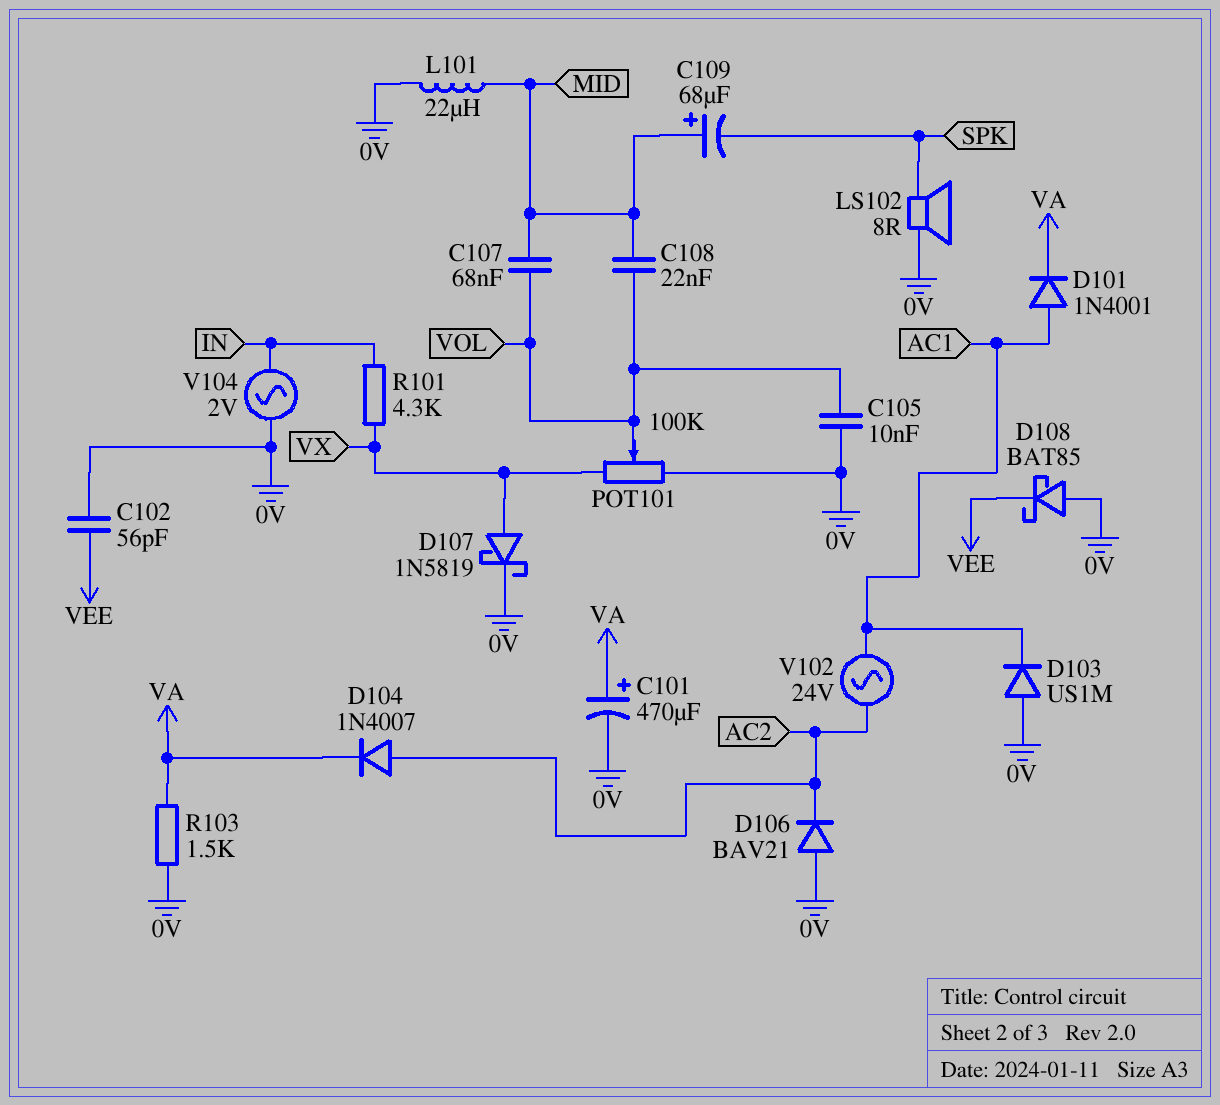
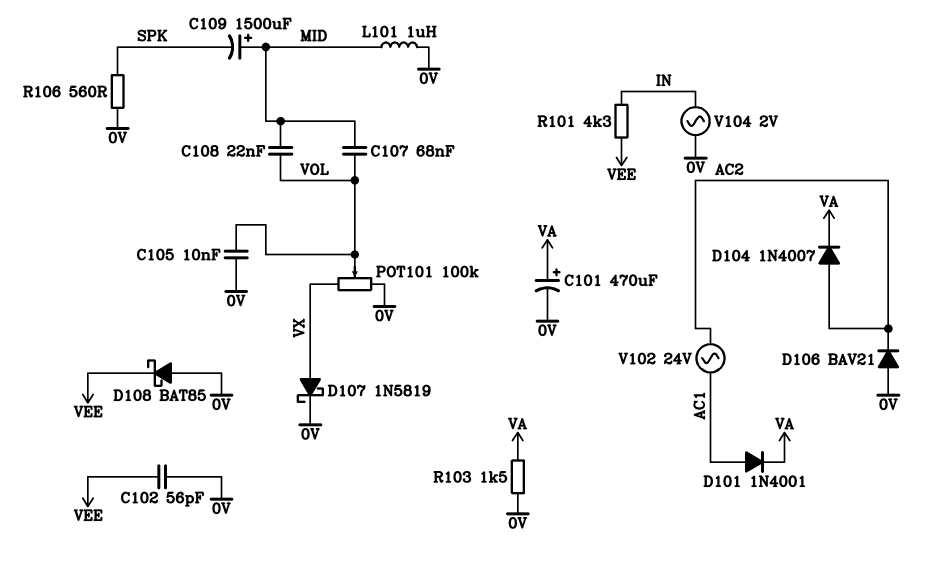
C109: 68uF (plus MID, minus SPK) -> 1500uF (plus MID, minus SPK)
D103: diode US1M (A 0V, K AC1) -> none
L101: 22uH (0V, MID) -> 1uH (0V, MID)
LS102: speaker 8R (0V, SPK) -> none
R101: 4.3k (IN, VX) -> 4.3k (IN, VEE)
R106: none -> 560 (0V, SPK)

